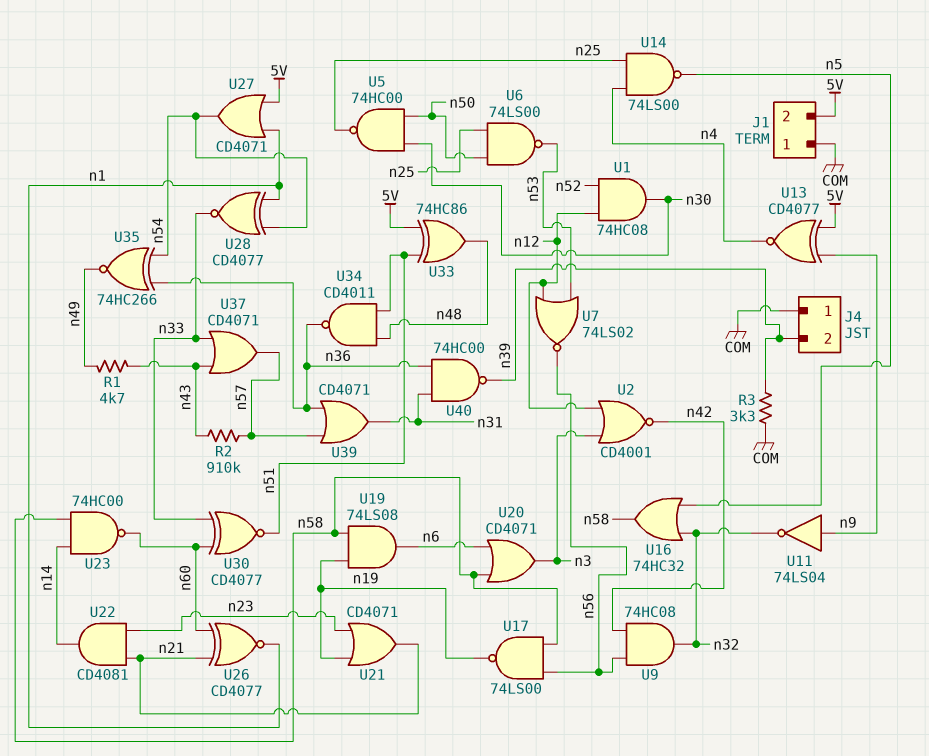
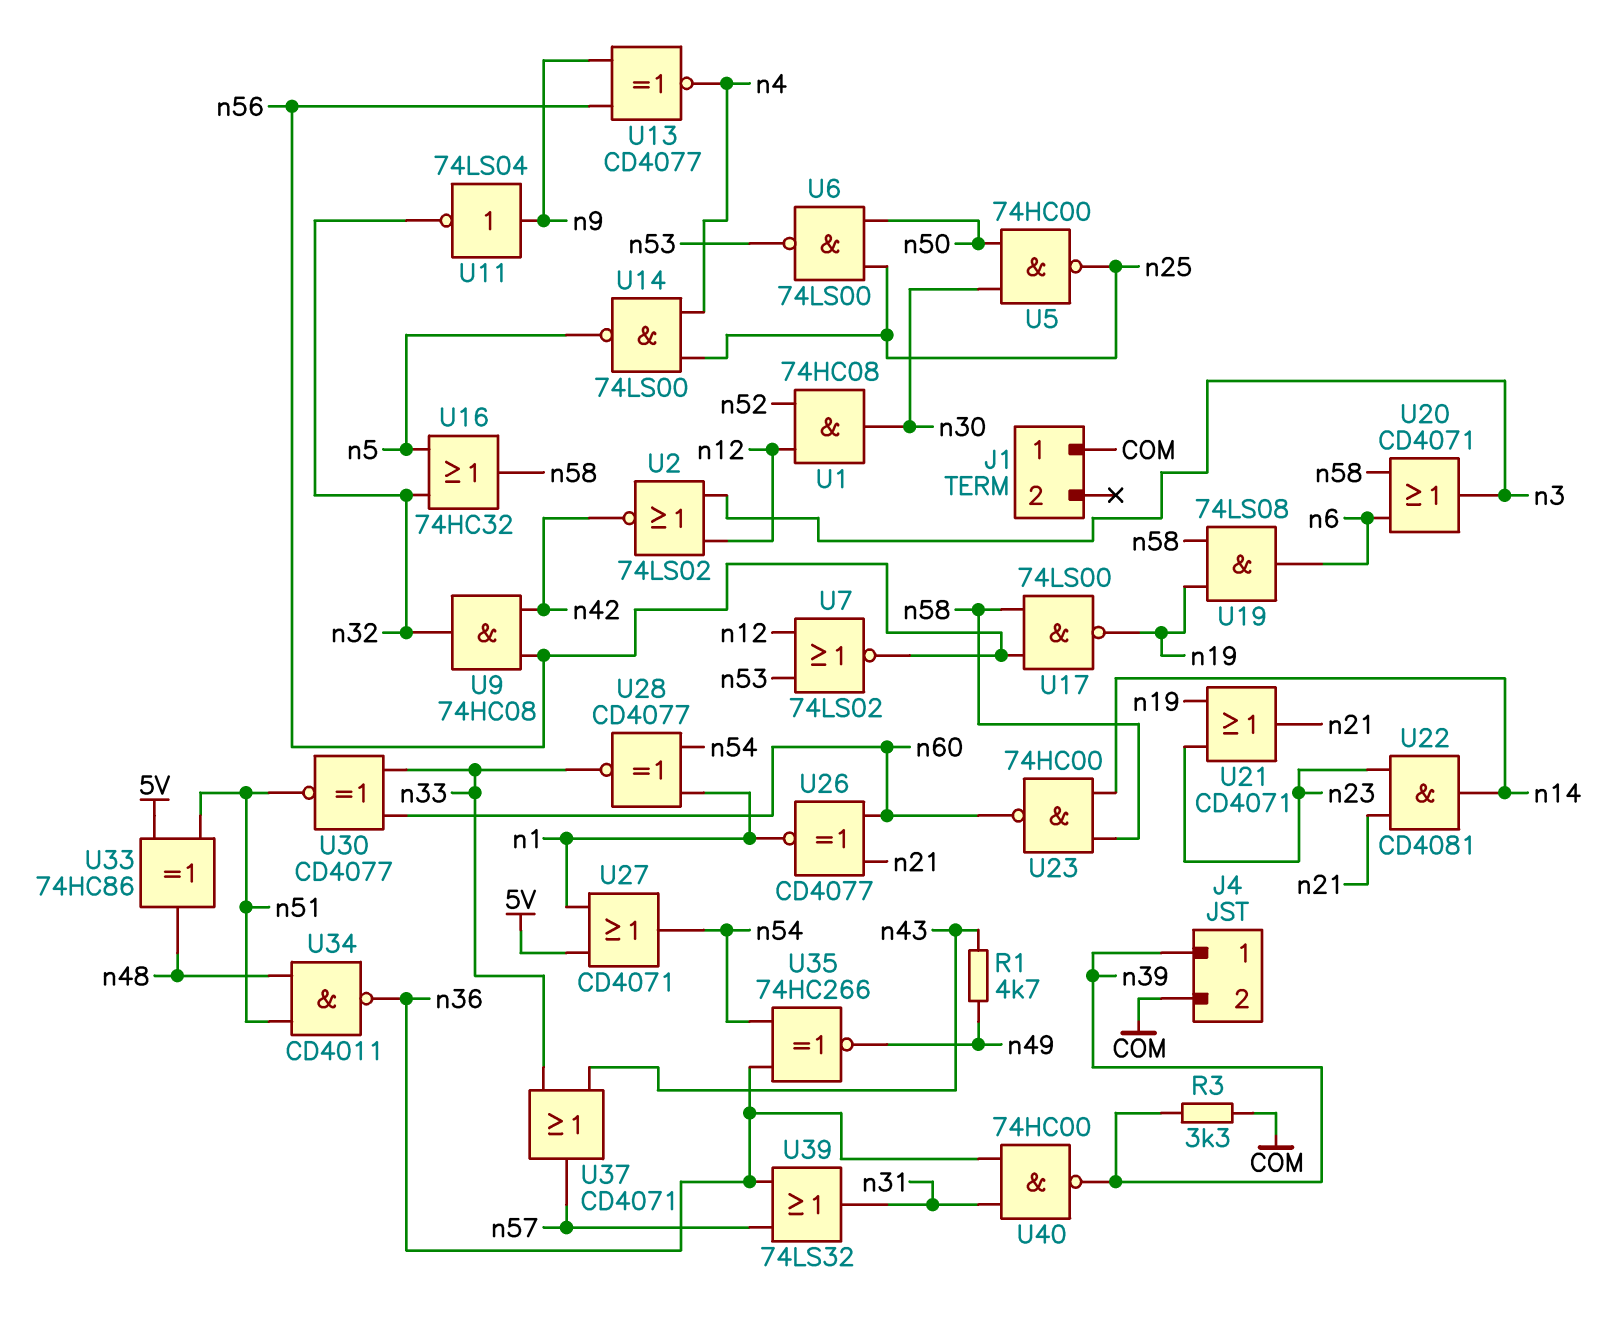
J1 pin 2: 5V -> none
J4 pin 1: COM -> n39
J4 pin 2: n39 -> COM
R2: 910k (n43, n57) -> none
U2: NOR CD4001 (in n3, in n12, out n42) -> NOR 74LS02 (in n3, in n12, out n42)
U13: XNOR CD4077 (in 5V, in n9, out n4) -> XNOR CD4077 (in n9, in n56, out n4)
U39: OR CD4071 (in n36, in n57, out n31) -> OR 74LS32 (in n36, in n57, out n31)

